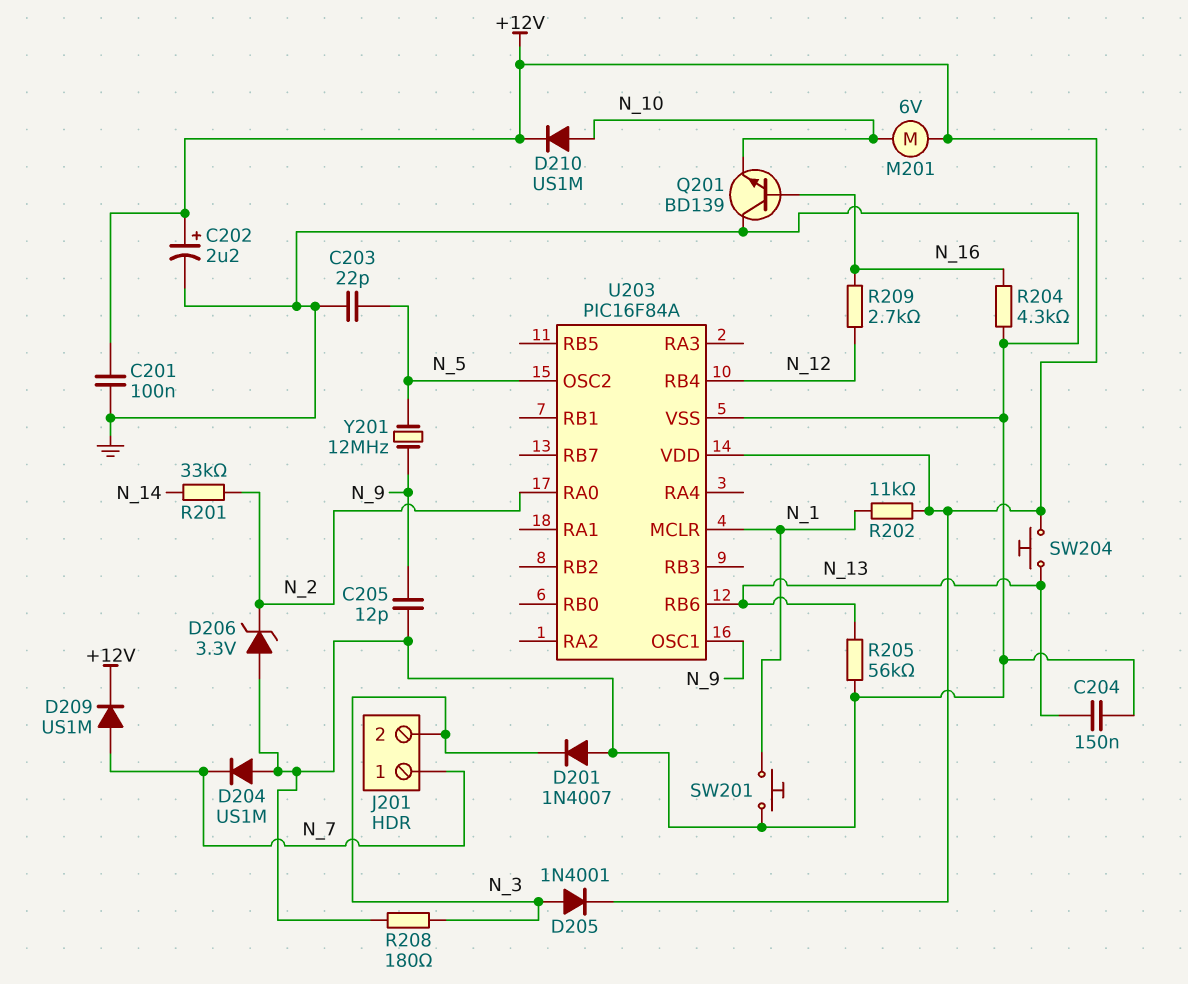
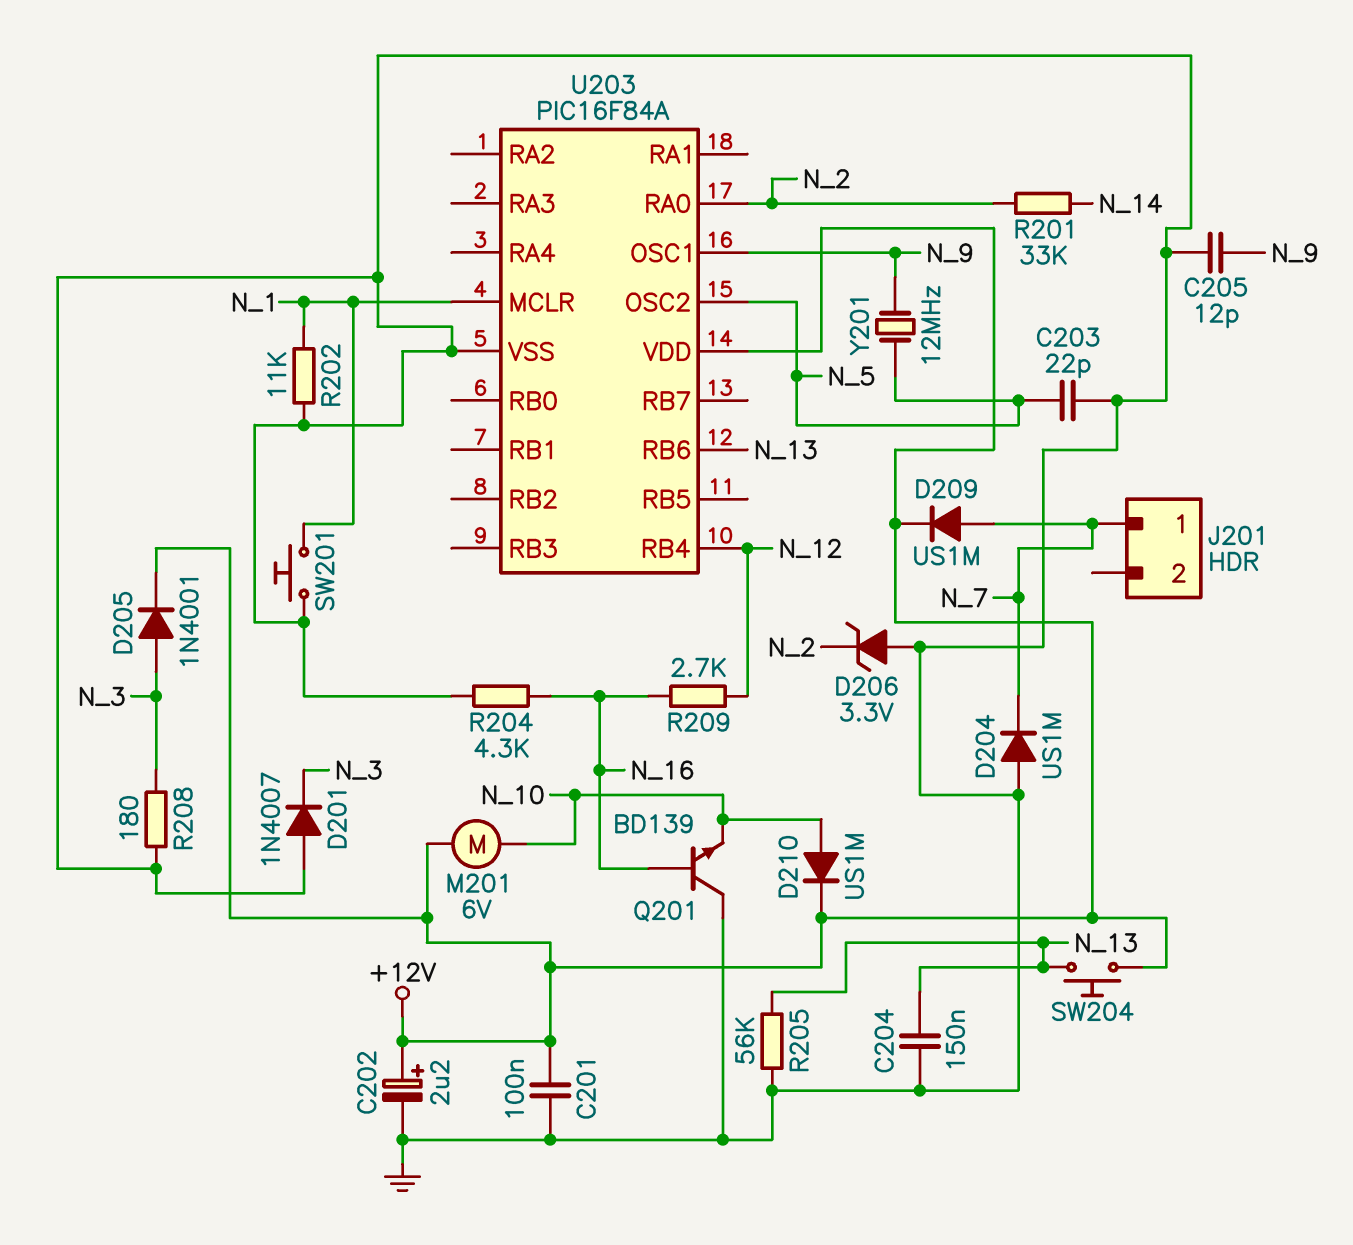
J201 pin 2: N_3 -> none
R202: 11k (+12V, N_1) -> 11k (GND, N_1)

